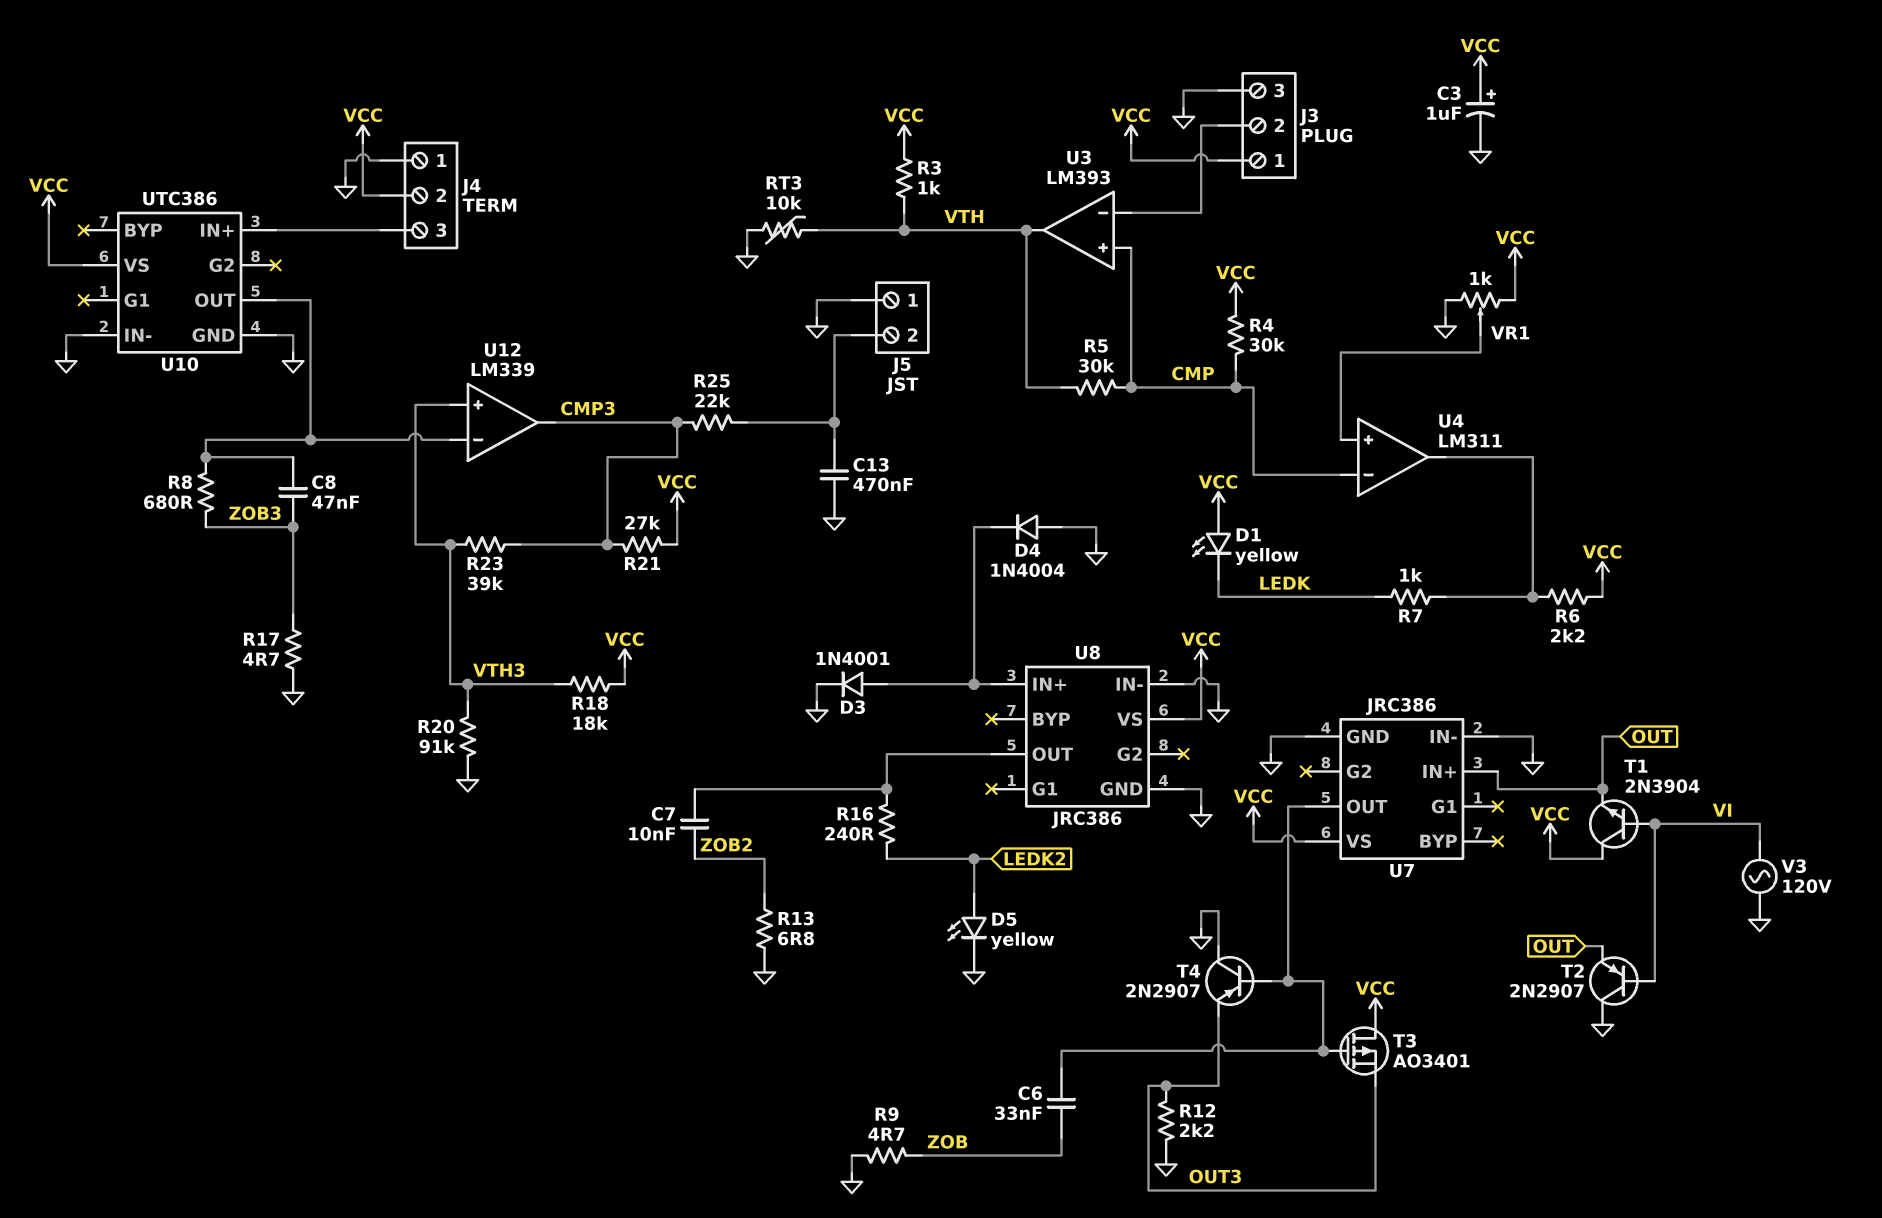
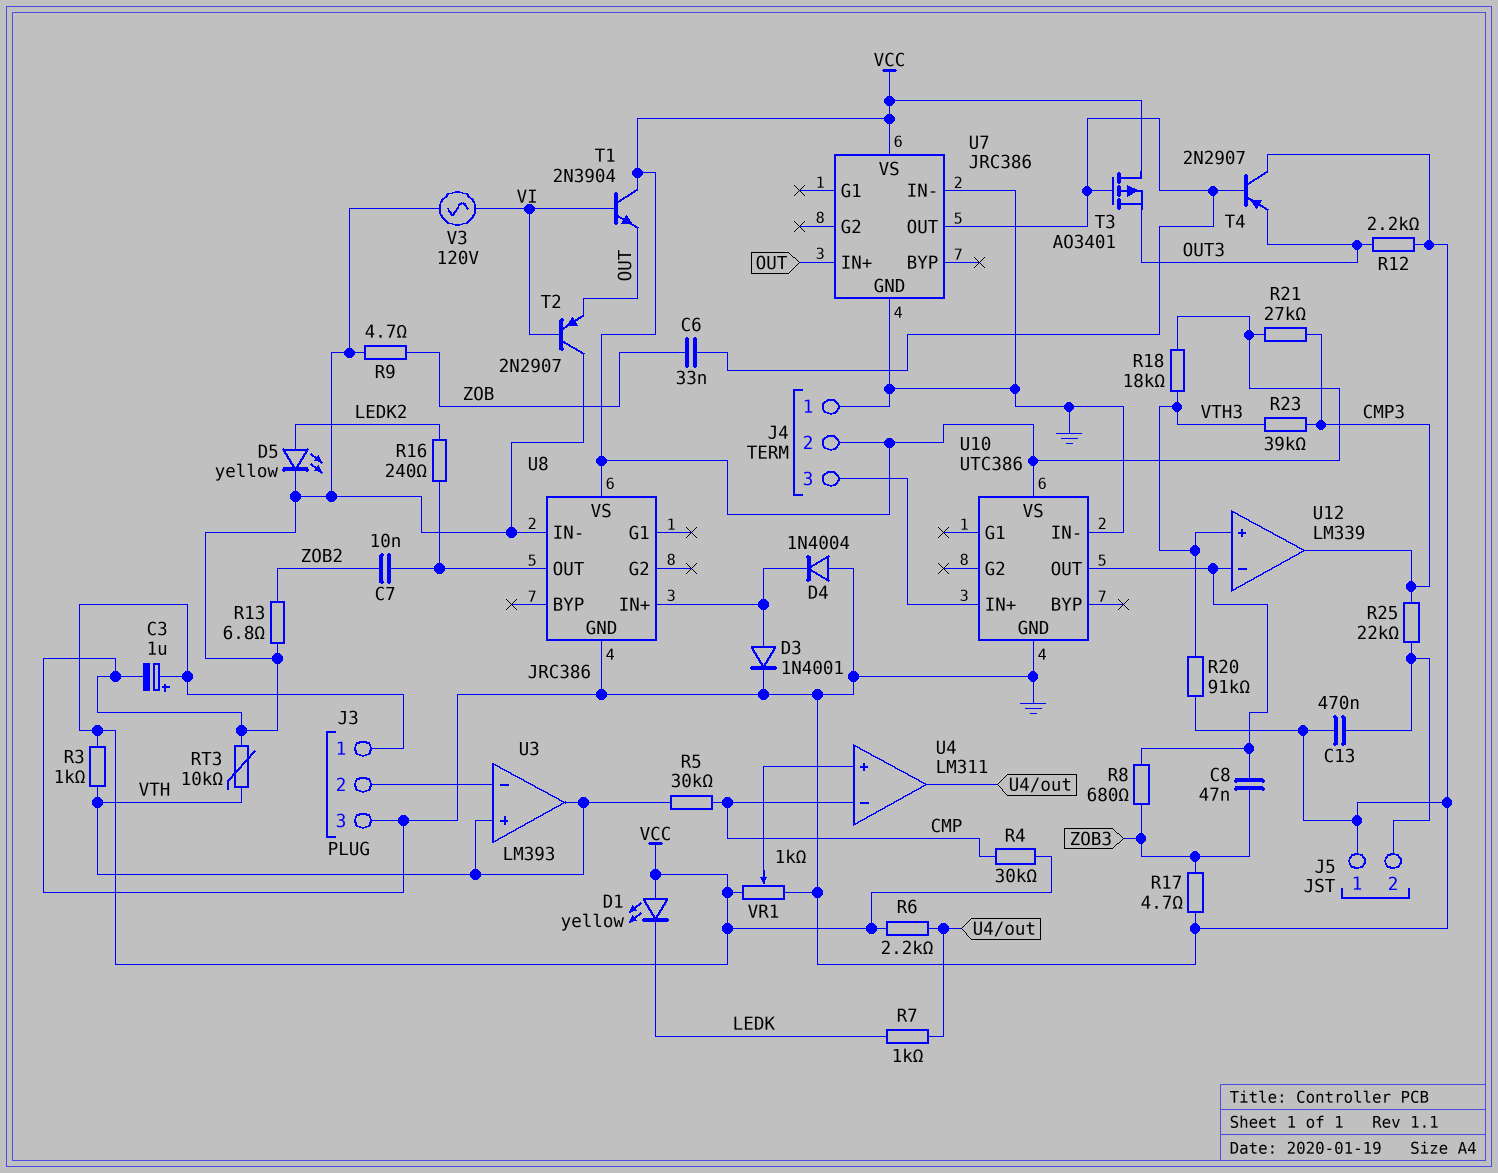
U3 pin in+: CMP -> VTH

